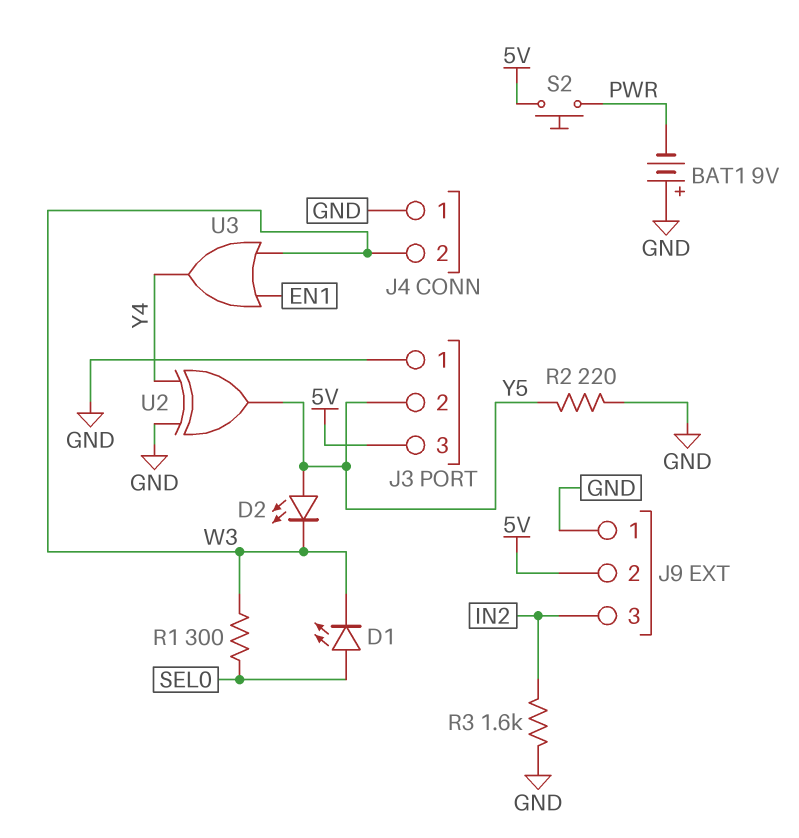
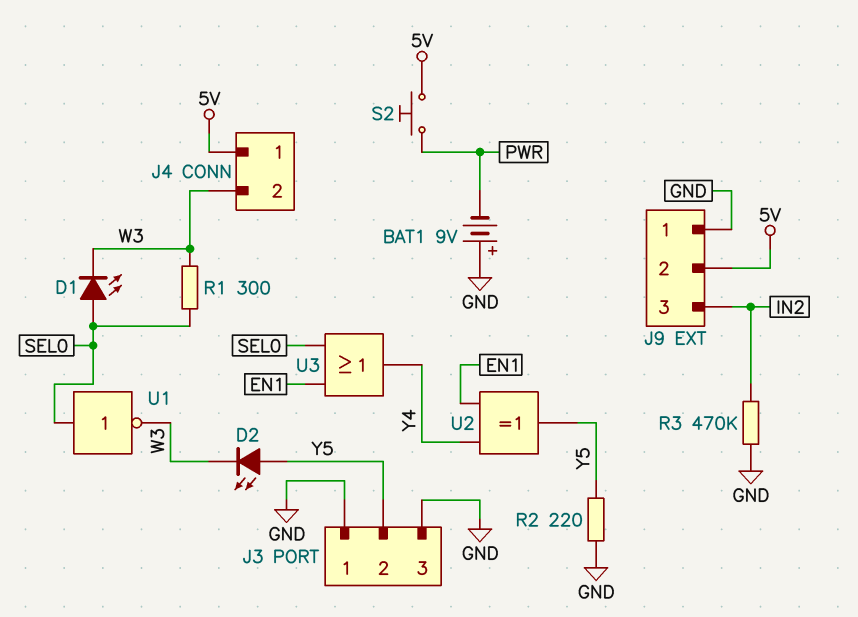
J3 pin 3: 5V -> GND
J4 pin 1: GND -> 5V
R3: 1.6k (GND, IN2) -> 470k (GND, IN2)
U1: none -> NOT (in SEL0, out W3)
U2: XOR (in GND, in Y4, out Y5) -> XOR (in EN1, in Y4, out Y5)
U3: OR (in EN1, in W3, out Y4) -> OR (in EN1, in SEL0, out Y4)

